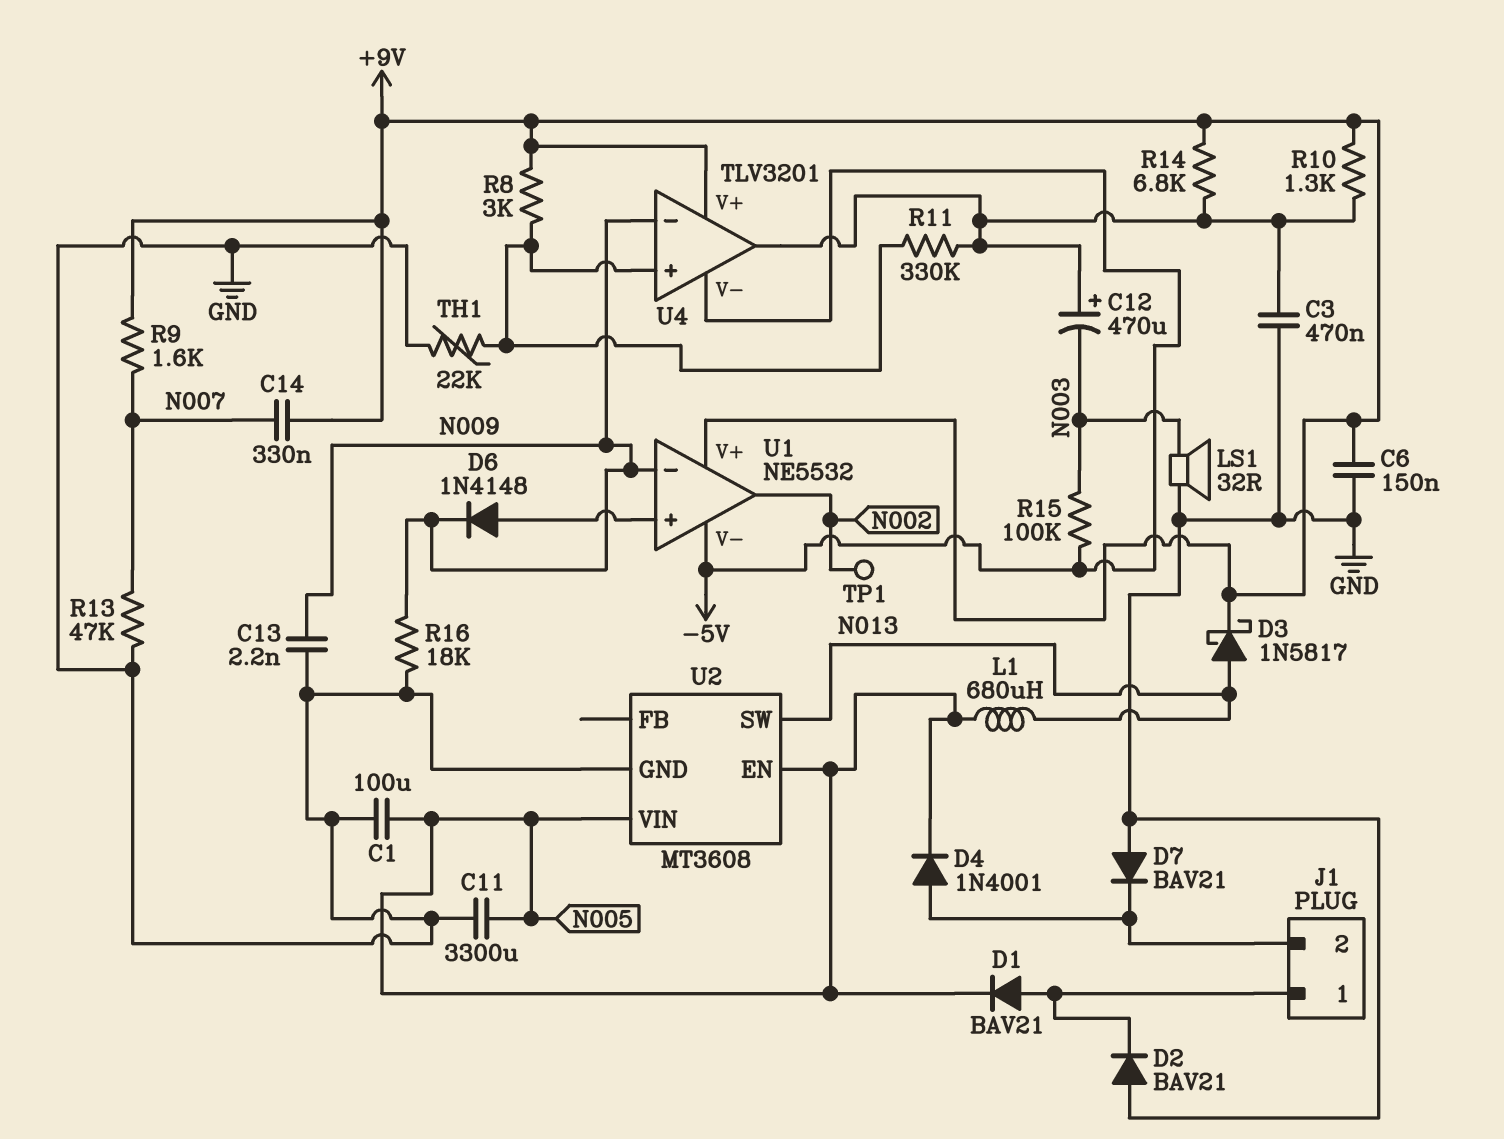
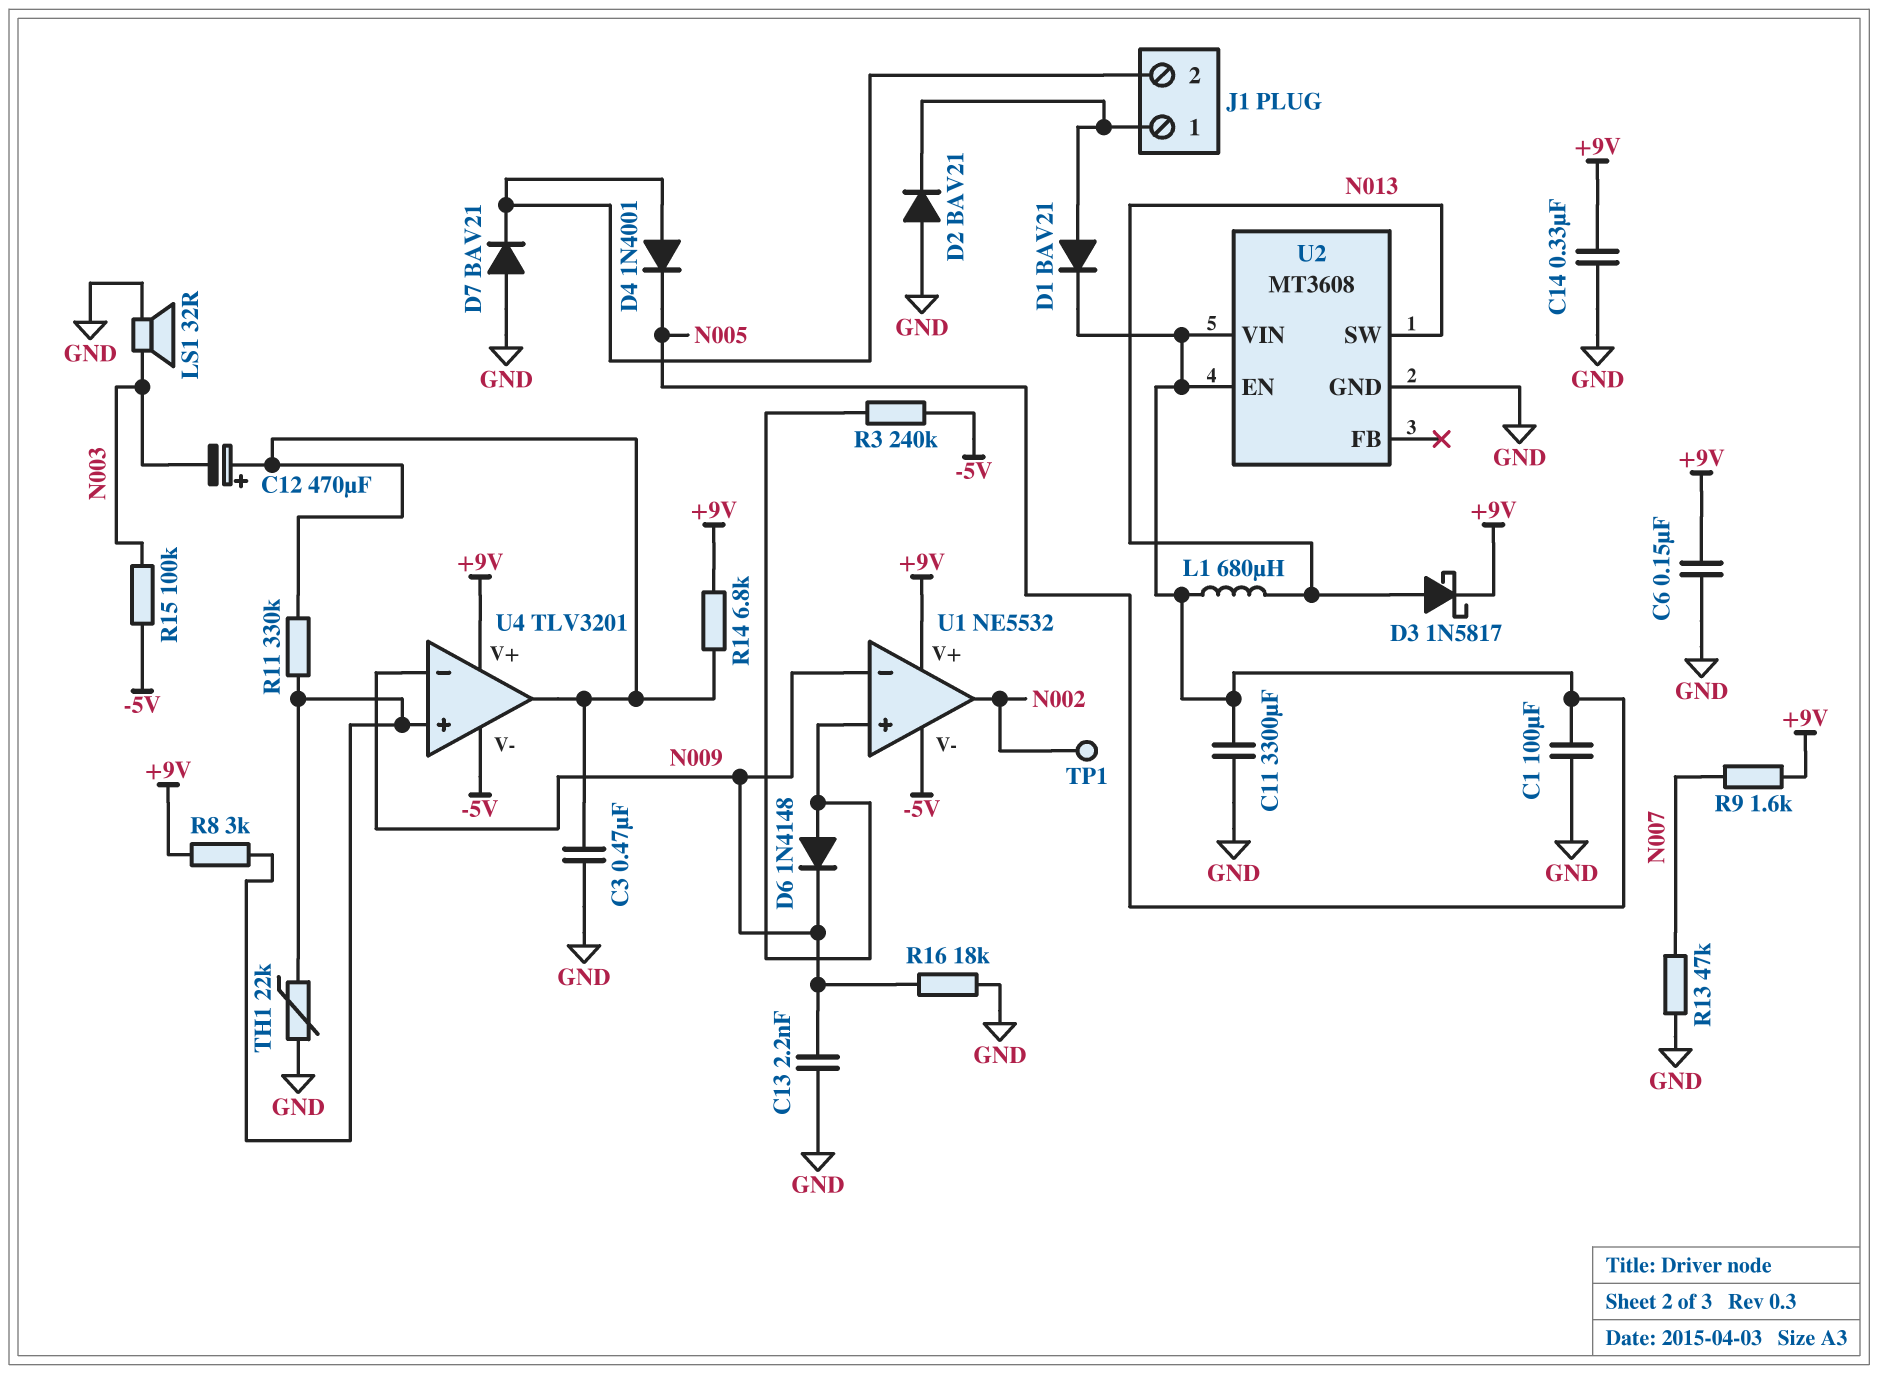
C14: 330nF (+9V, N007) -> 330nF (+9V, GND)
R3: none -> 240k (-5V, U1/in+)
R10: 1.3k (+9V, U4/out) -> none

